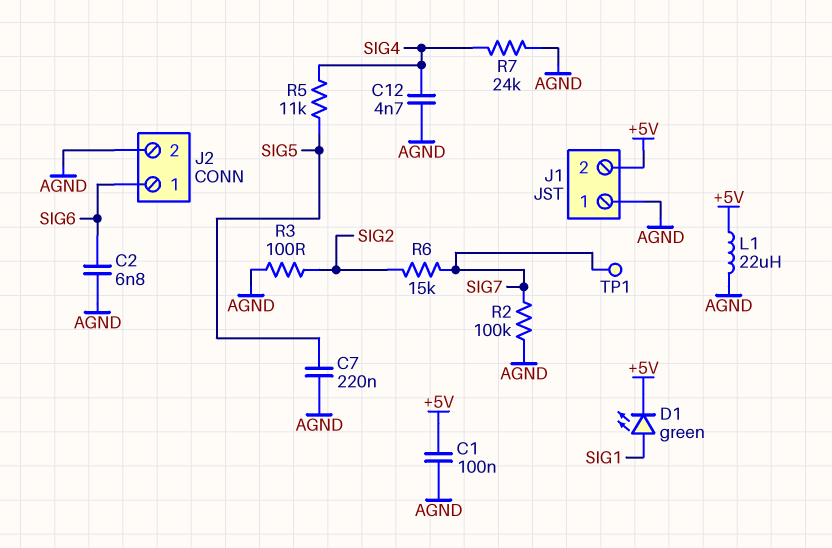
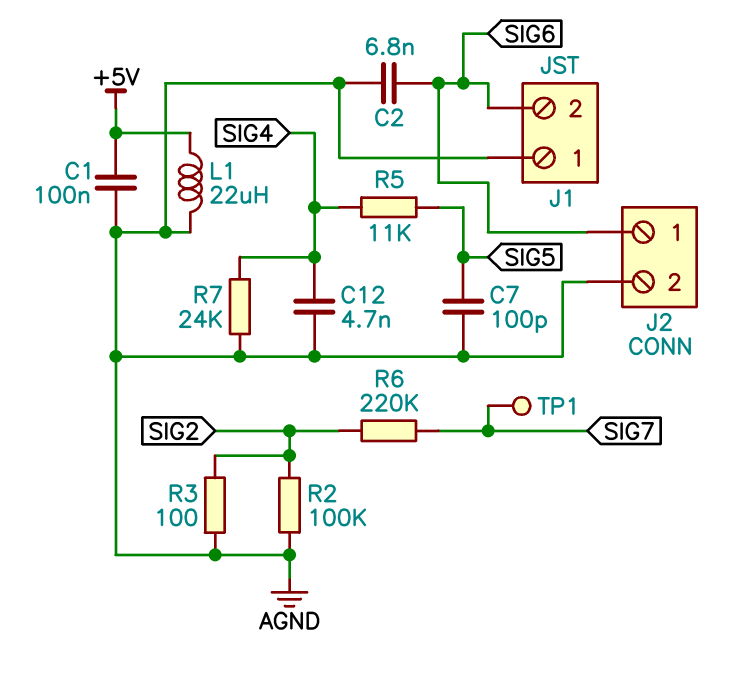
C7: 220nF (AGND, SIG5) -> 100pF (AGND, SIG5)
D1: LED green (A SIG1, K +5V) -> none
J1 pin 2: +5V -> SIG6
R2: 100k (AGND, SIG7) -> 100k (AGND, SIG2)
R6: 15k (SIG2, SIG7) -> 220k (SIG2, SIG7)

